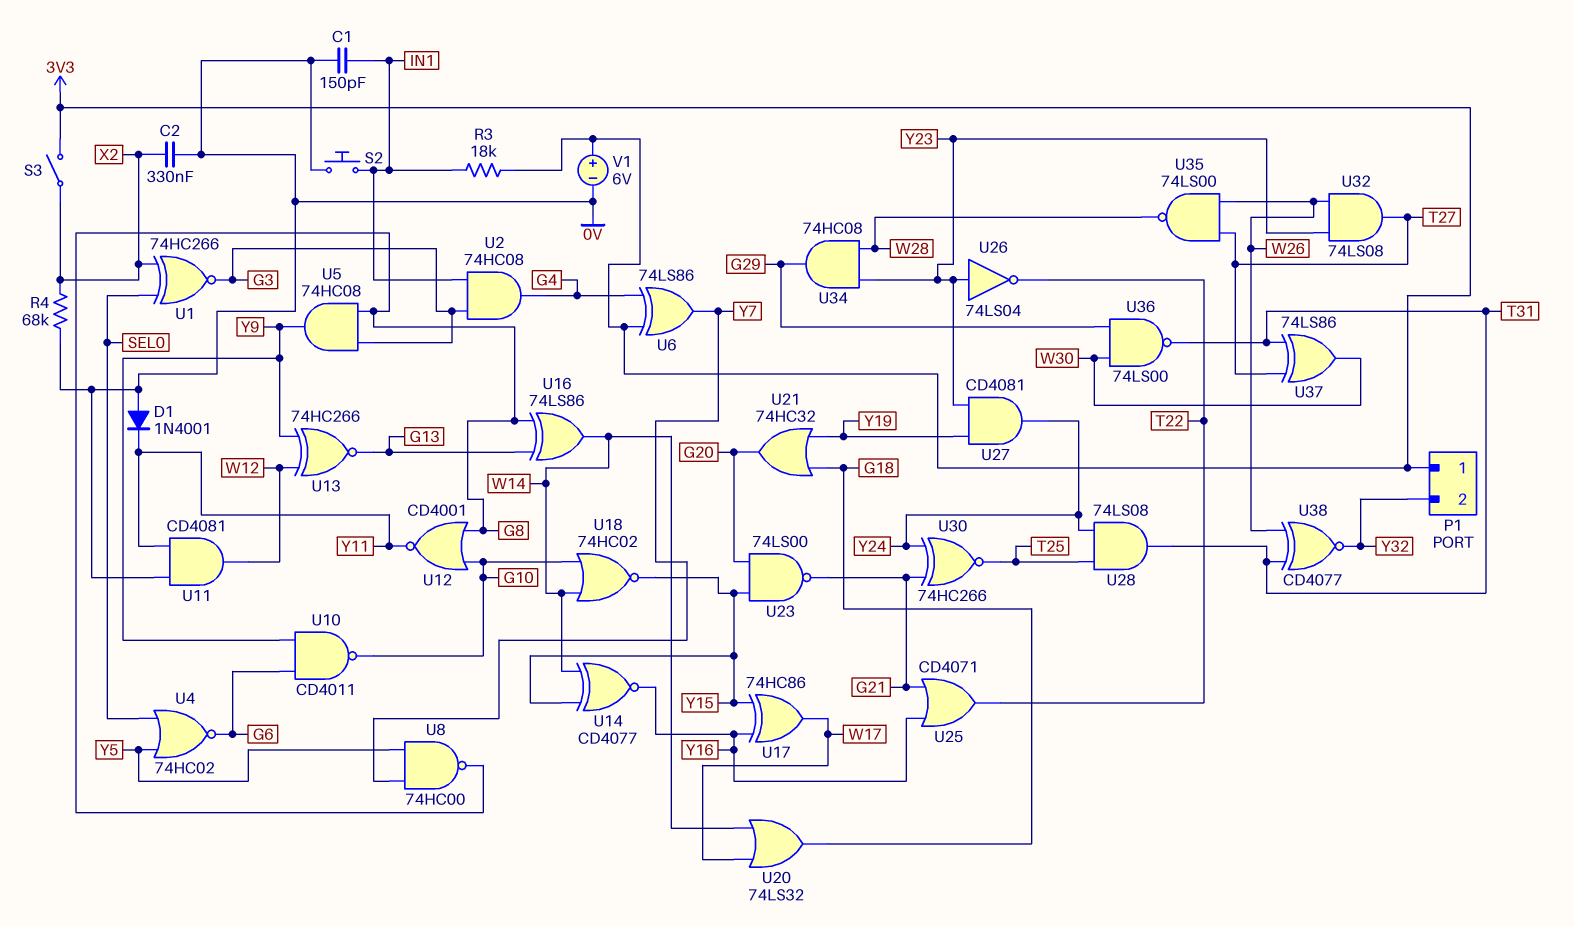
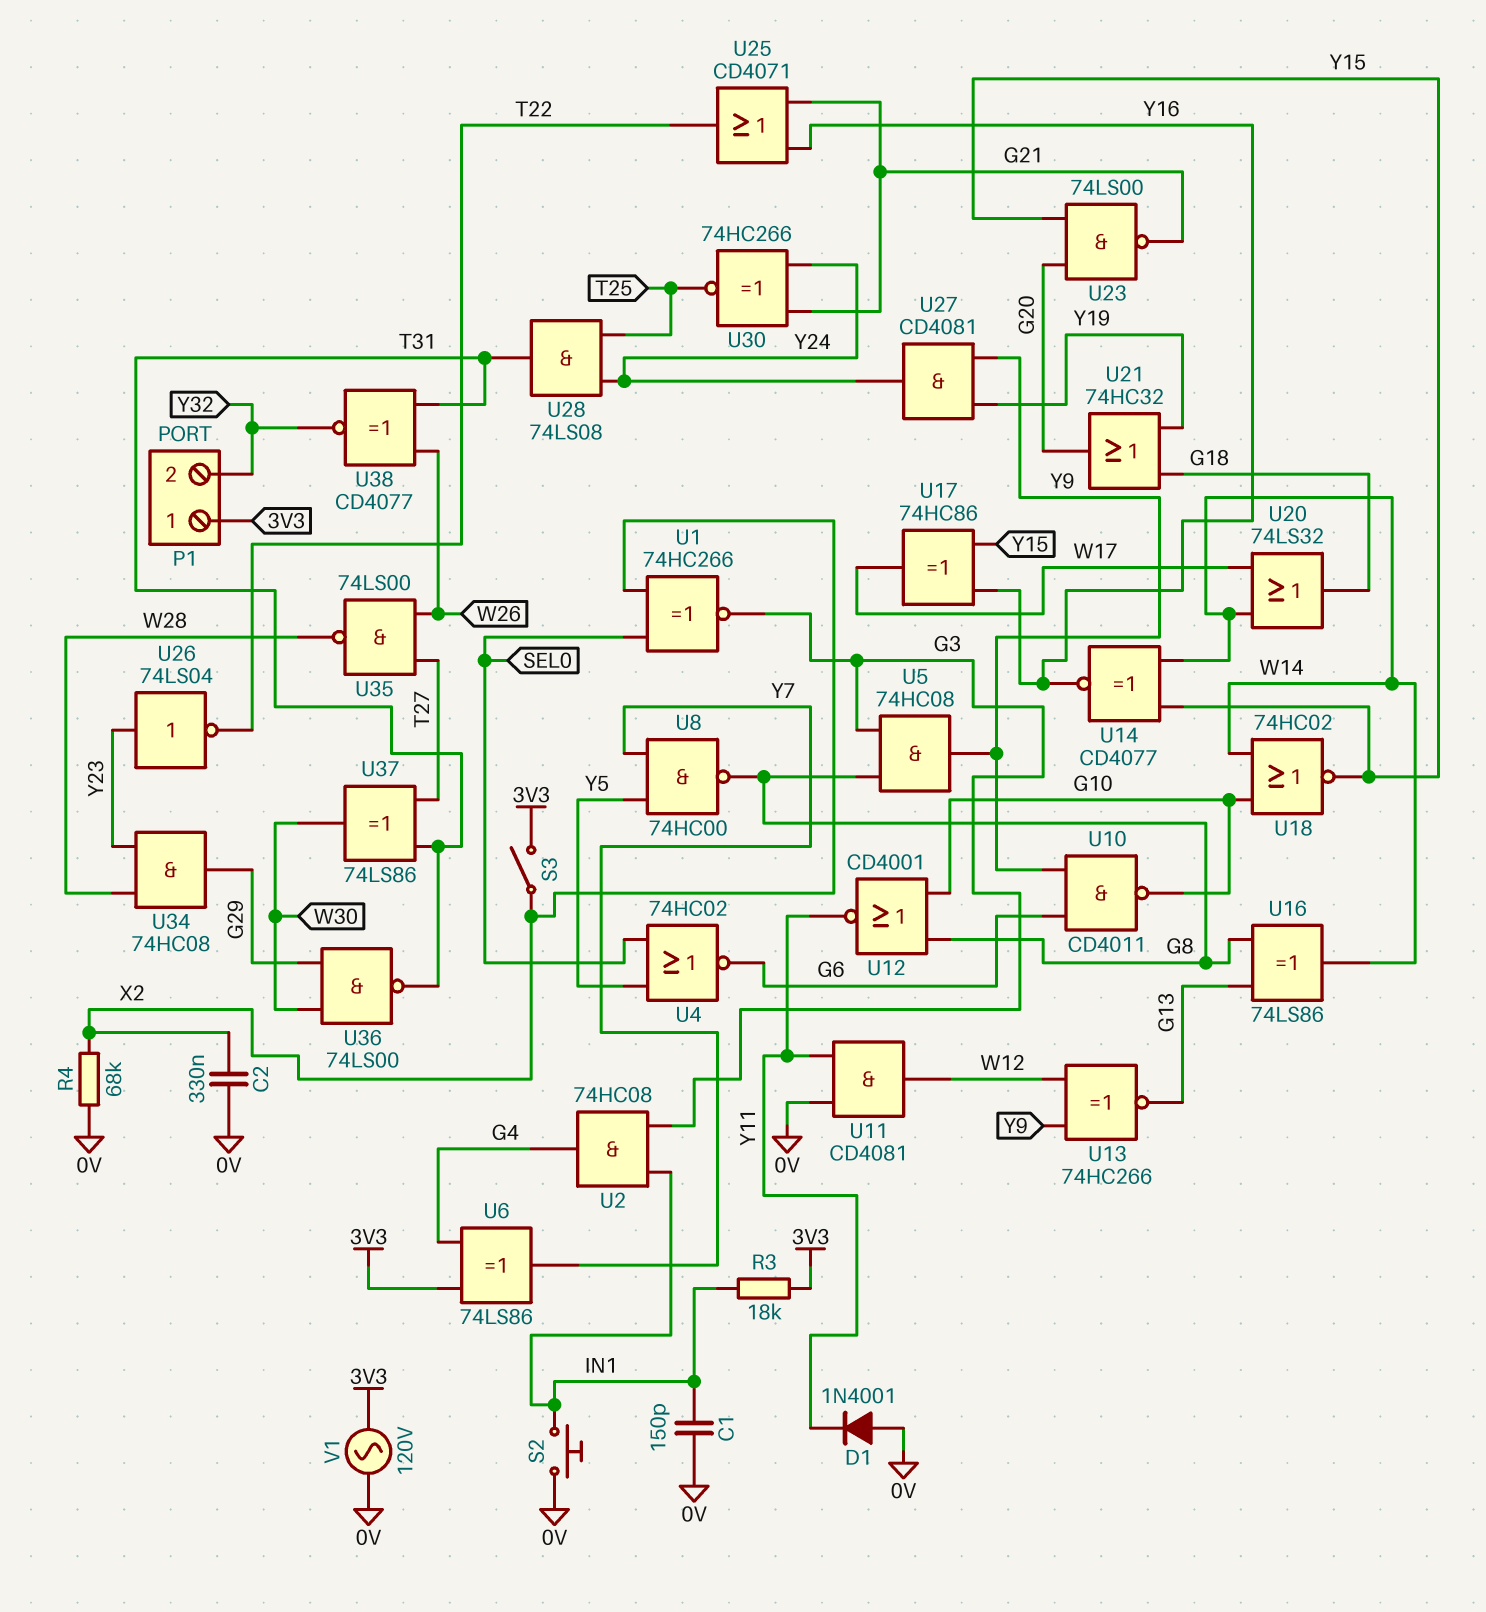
U27: AND CD4081 (in Y19, in Y23, out Y24) -> AND CD4081 (in Y9, in Y19, out Y24)
U32: AND 74LS08 (in W26, in Y23, out T27) -> none
V1: 6V (plus 3V3, minus 0V) -> AC 120V (0V, 3V3)

